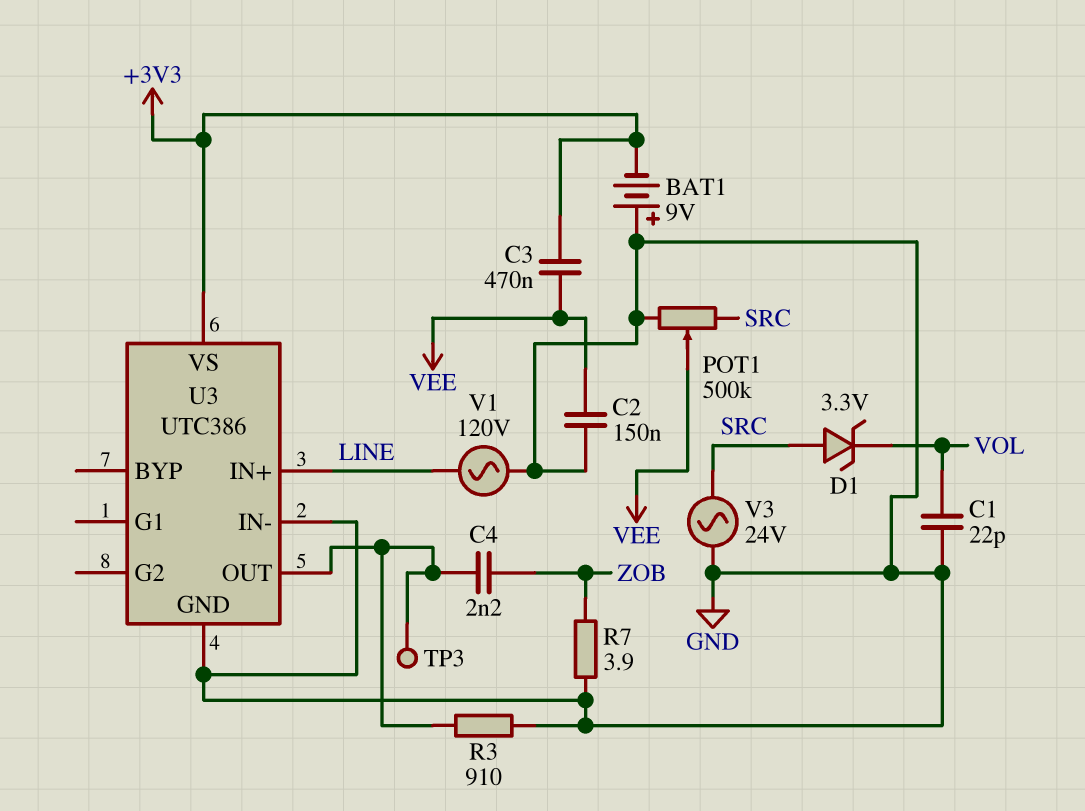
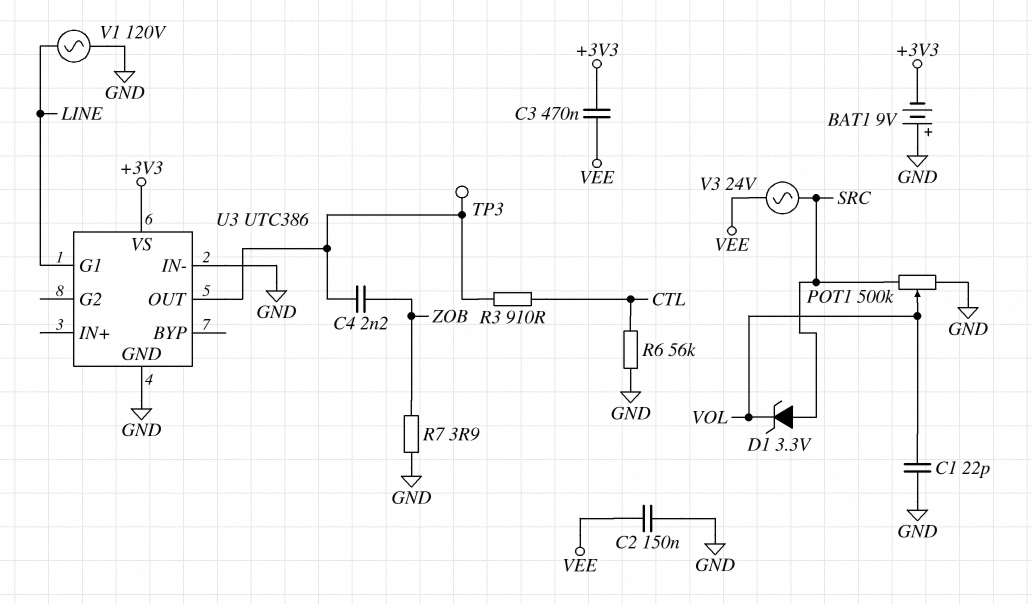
POT1: 500k (GND, SRC, wiper VEE) -> 500k (GND, SRC, wiper VOL)
R3: 910 (GND, U3/OUT) -> 910 (CTL, U3/OUT)
R6: none -> 56k (CTL, GND)
U3 pin G1: none -> LINE
U3 pin IN+: LINE -> none
V3: AC 24V (GND, SRC) -> AC 24V (SRC, VEE)

